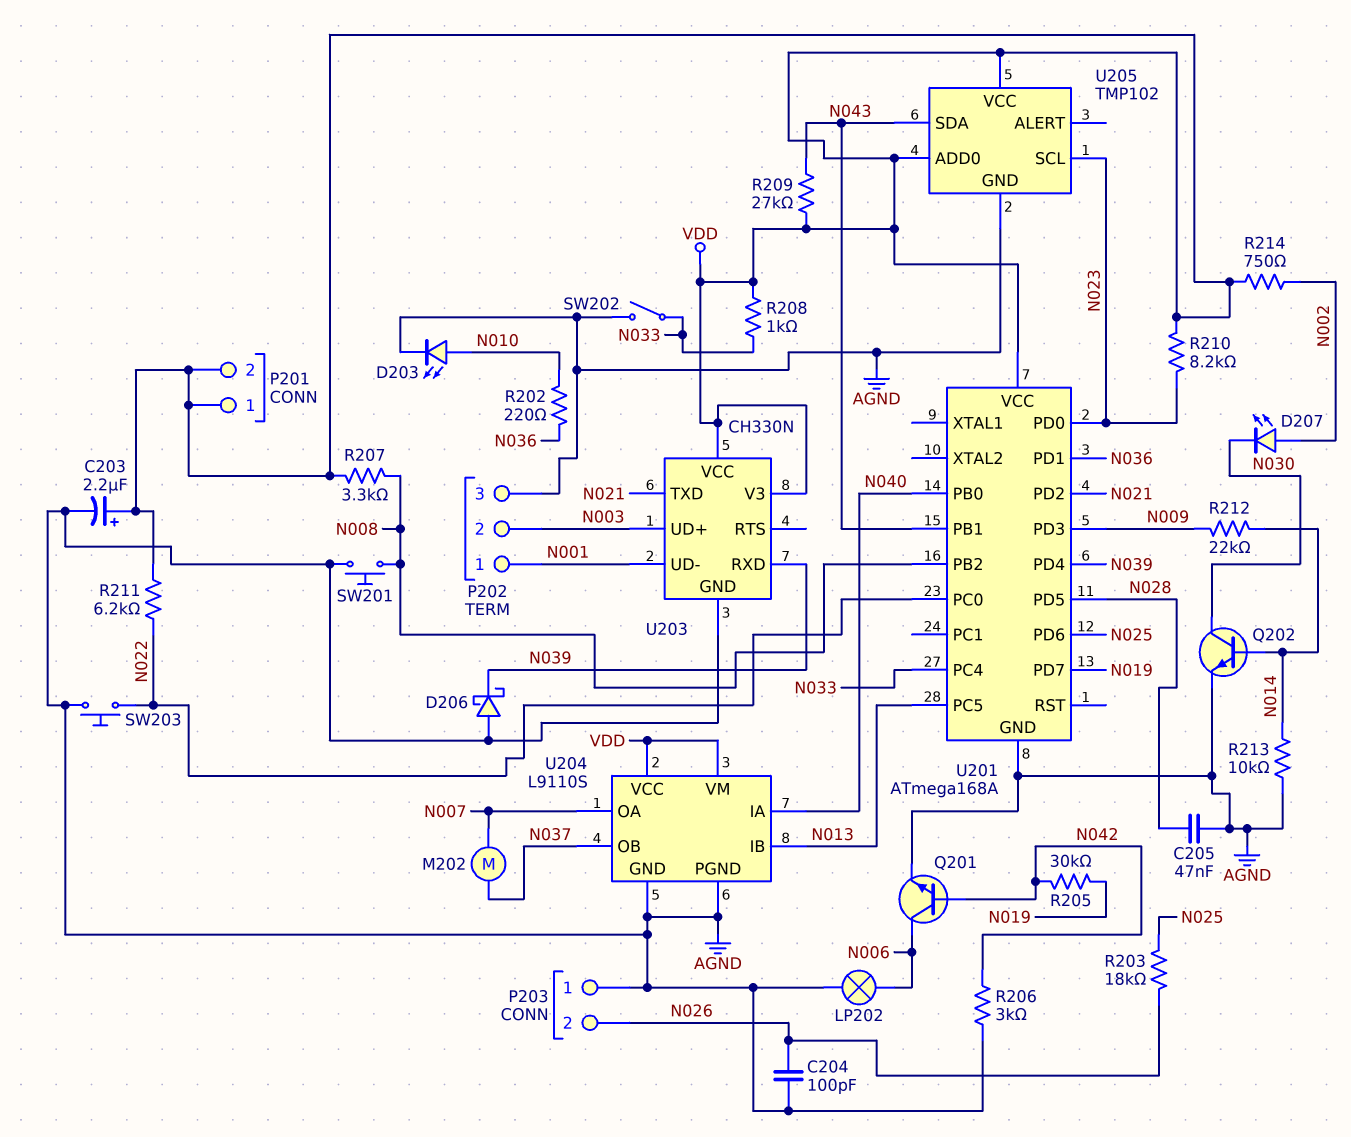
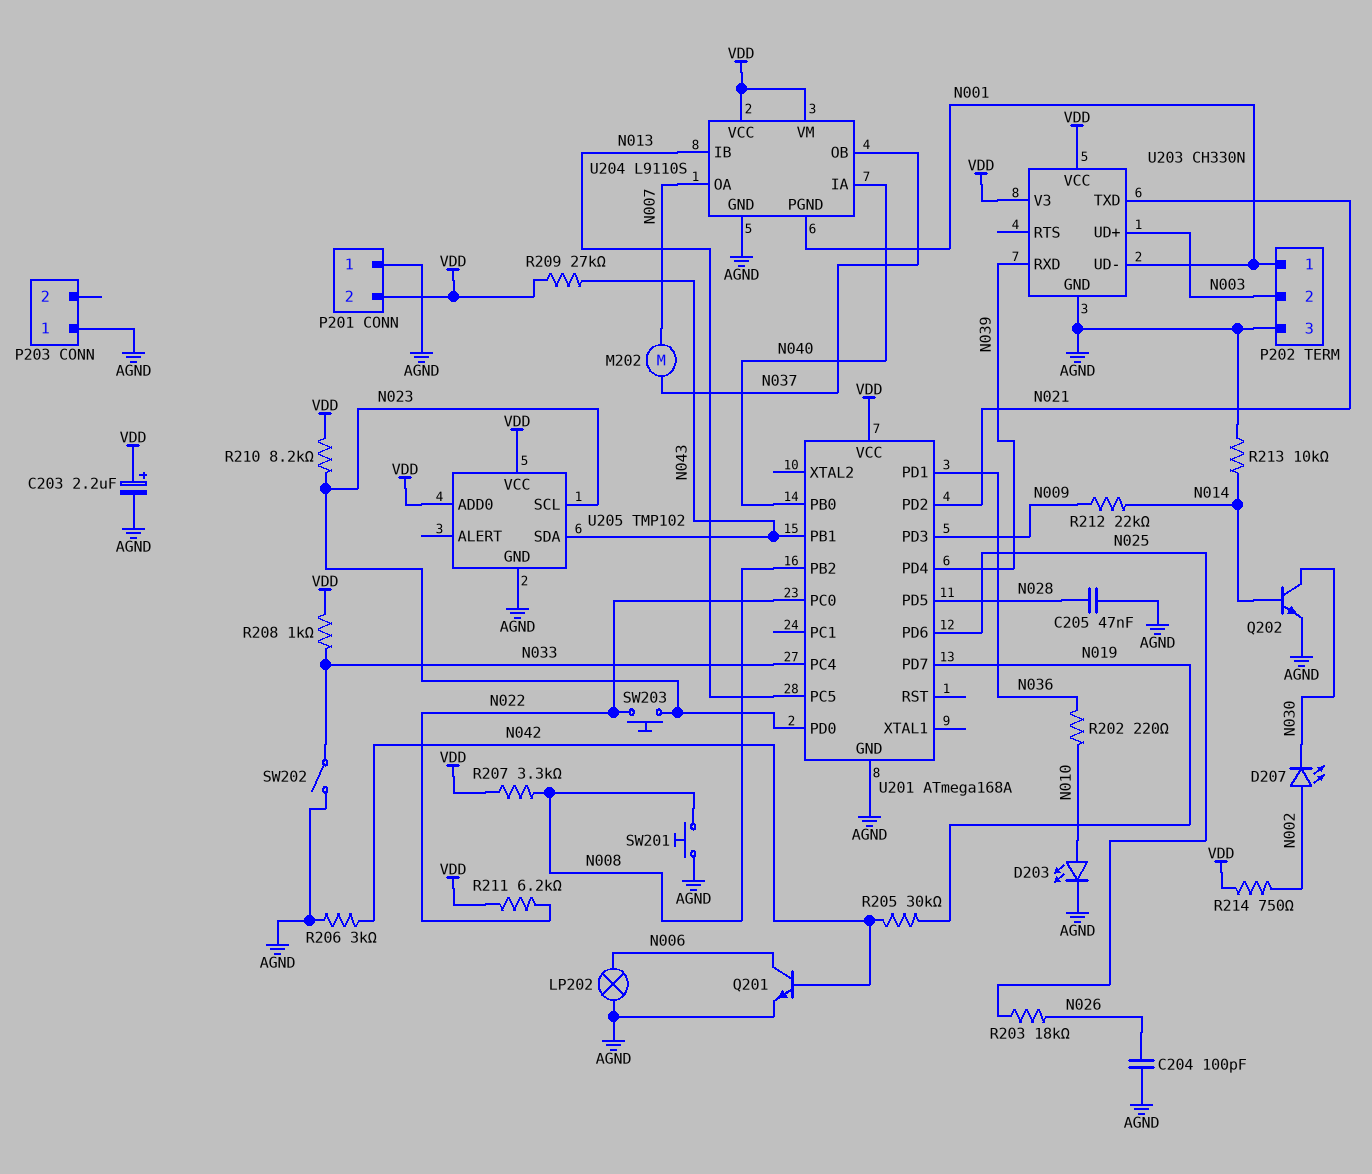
D206: schottky (A AGND, K N039) -> none
P201 pin 1: VDD -> AGND
P203 pin 2: N026 -> none
SW203: button (AGND, N022) -> button (N022, N023)
U204 pin PGND: AGND -> N001

